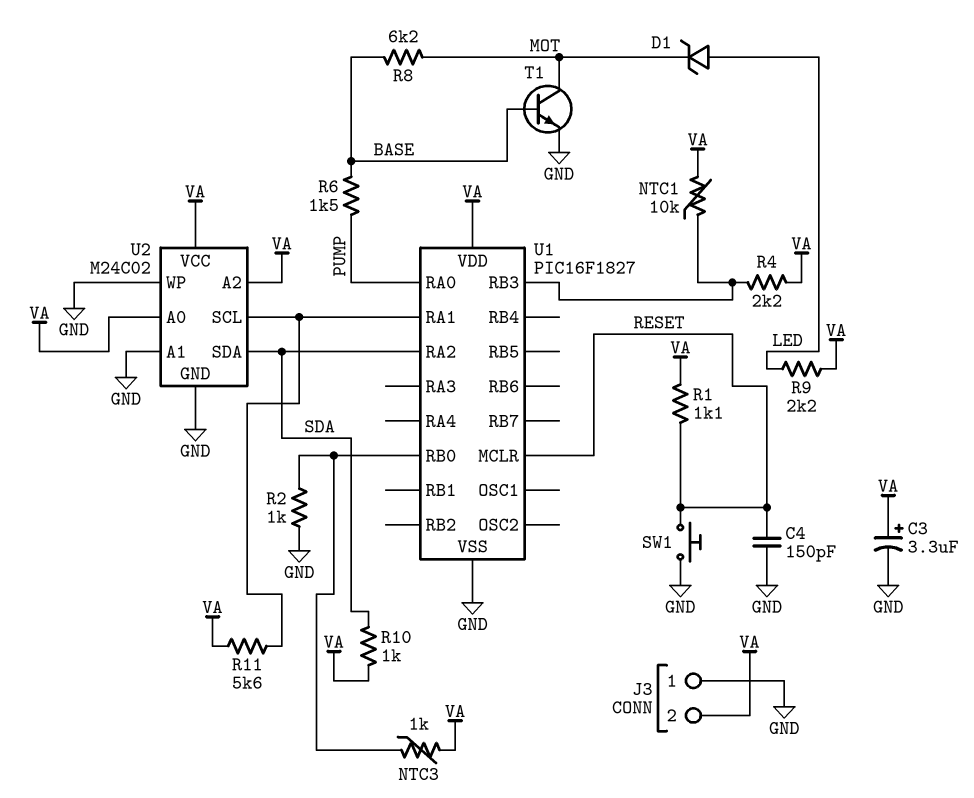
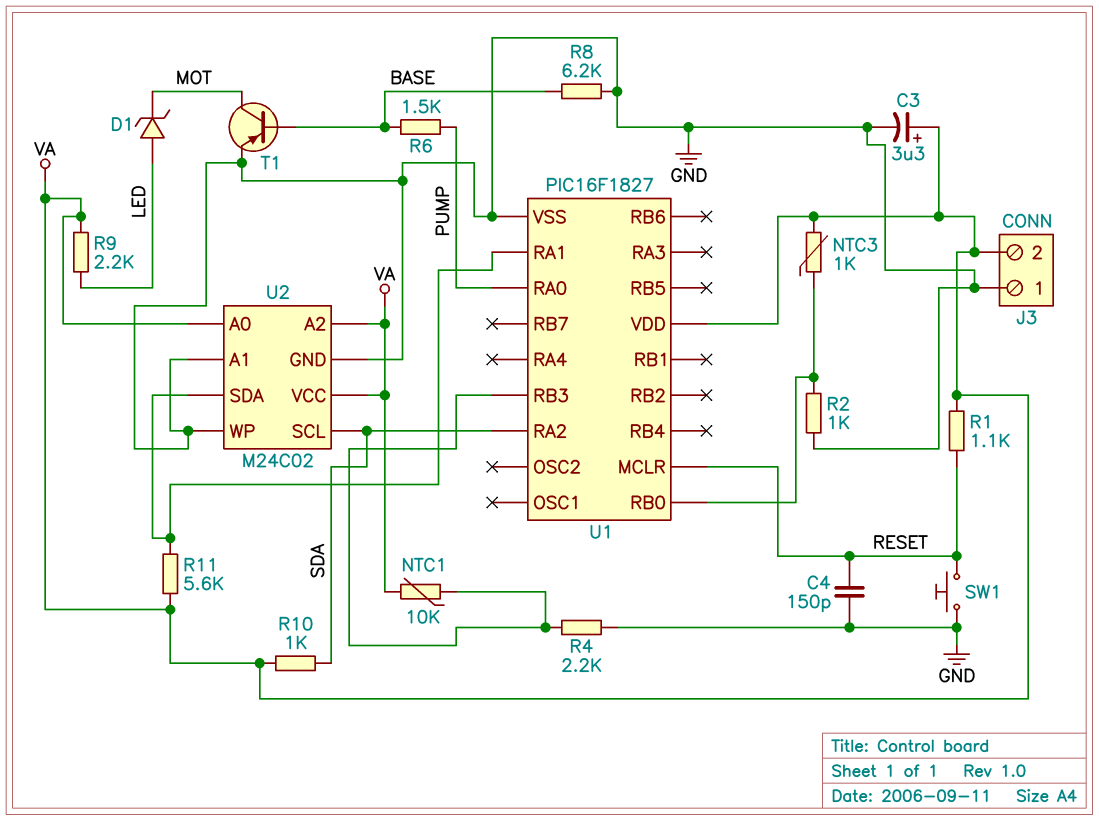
R4: 2.2k (U1/RB3, VA) -> 2.2k (GND, U1/RB3)
R8: 6.2k (BASE, MOT) -> 6.2k (BASE, GND)
T1: NPN (B BASE, C MOT, E GND) -> PNP (B BASE, C MOT, E GND)
U2 pin SCL: U1/RA1 -> SDA
U2 pin SDA: SDA -> U1/RA1

